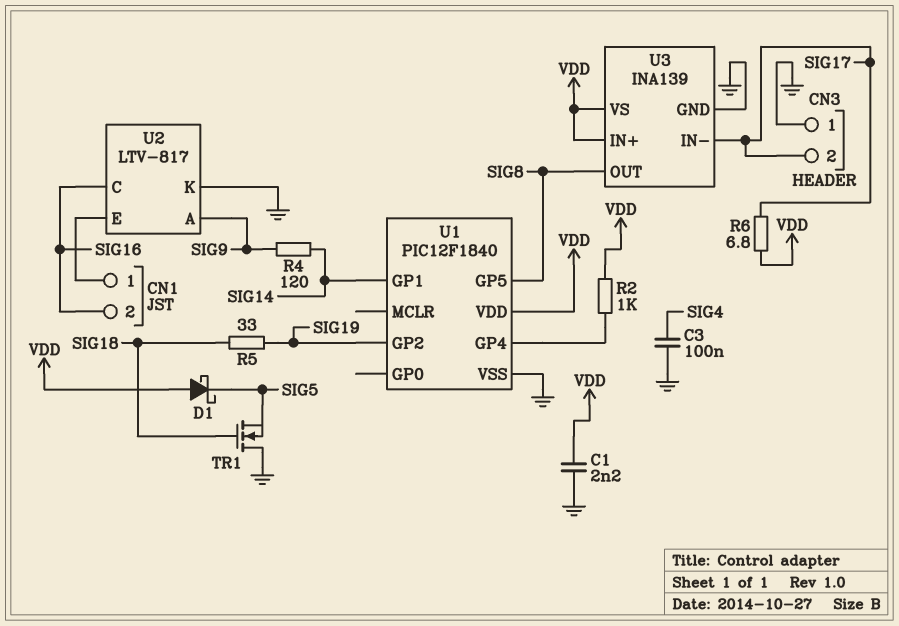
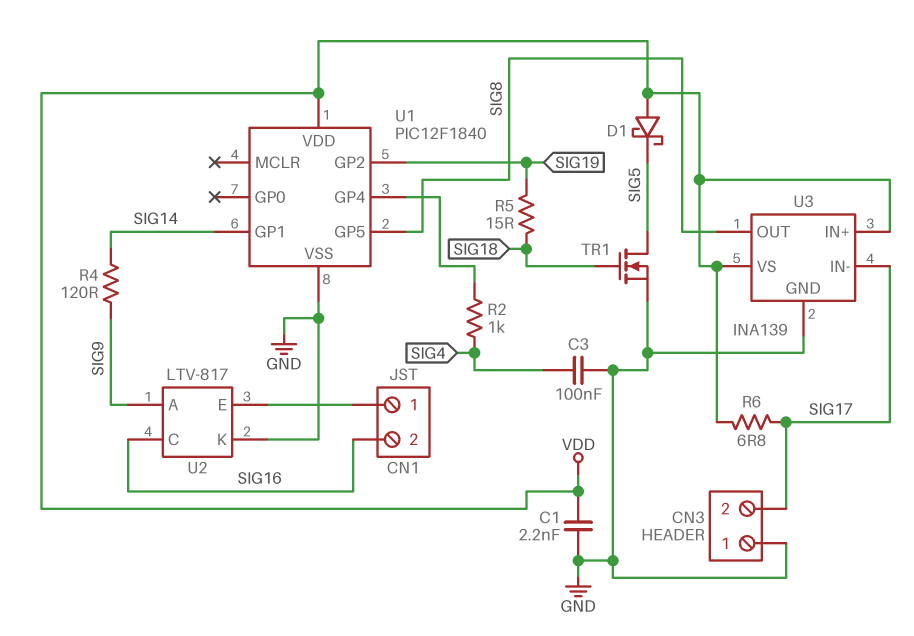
R2: 1k (U1/GP4, VDD) -> 1k (SIG4, U1/GP4)
R5: 33 (SIG18, SIG19) -> 15 (SIG18, SIG19)
TR1: NMOS (G SIG18, D GND, S SIG5) -> NMOS (G SIG18, D SIG5, S GND)

